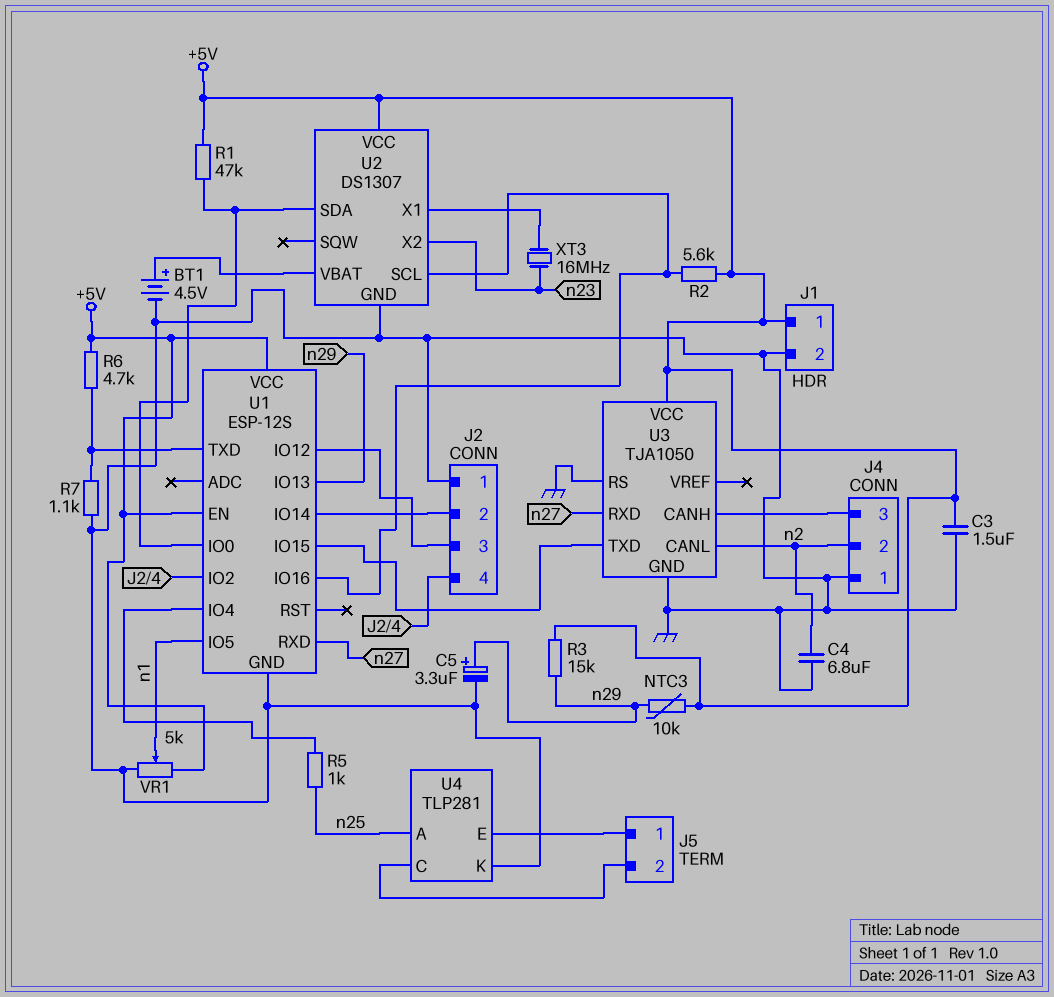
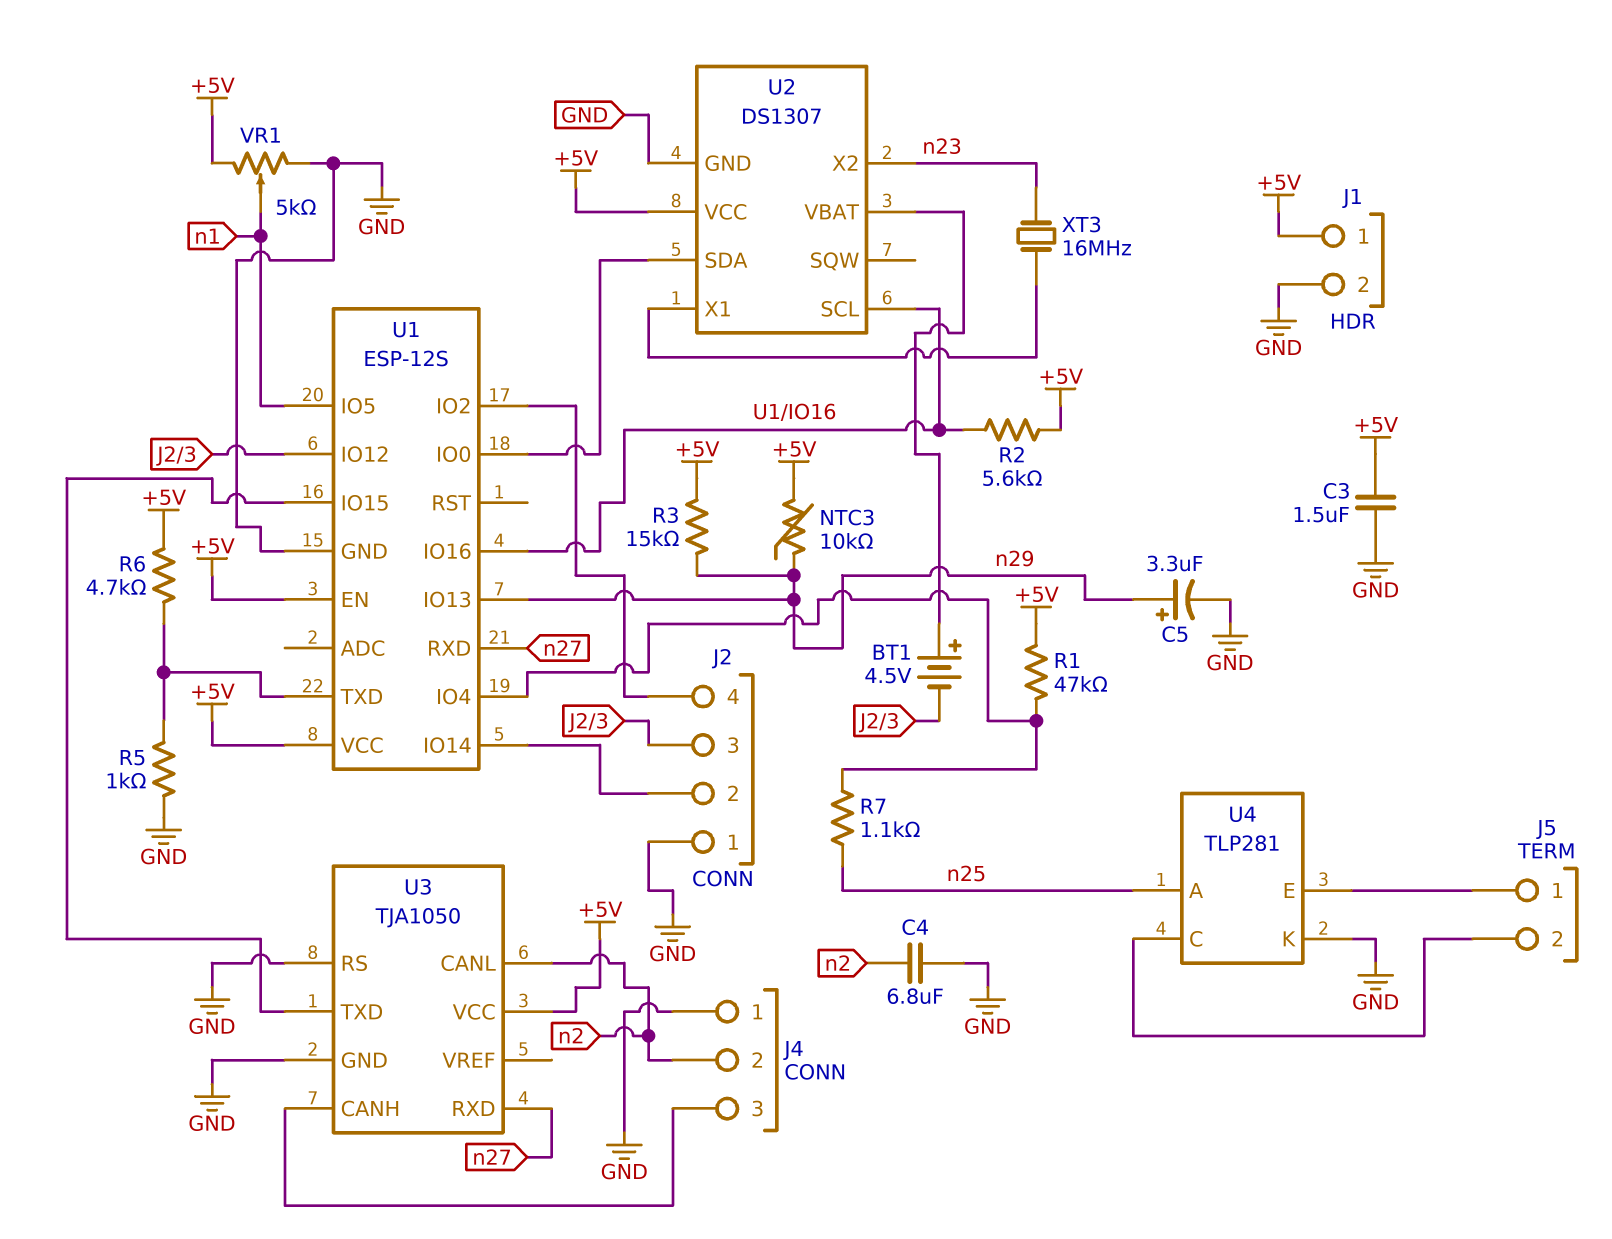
BT1: 4.5V (plus U2/VBAT, minus GND) -> 4.5V (plus U2/VBAT, minus J2/3)
R1: 47k (+5V, U1/IO0) -> 47k (+5V, U1/IO4)
R5: 1k (U1/IO4, n25) -> 1k (GND, U1/TXD)
R7: 1.1k (GND, U1/TXD) -> 1.1k (U1/IO4, n25)

